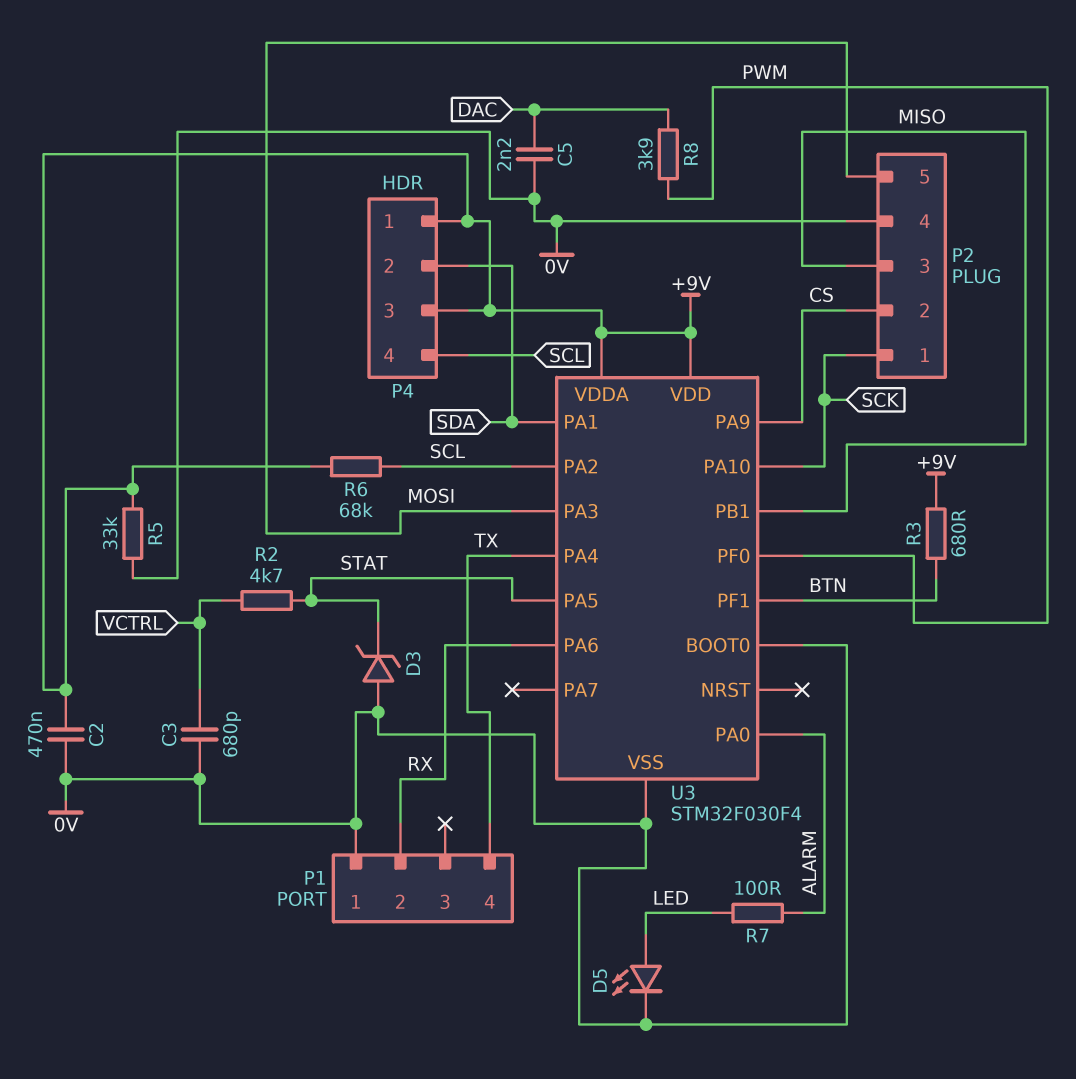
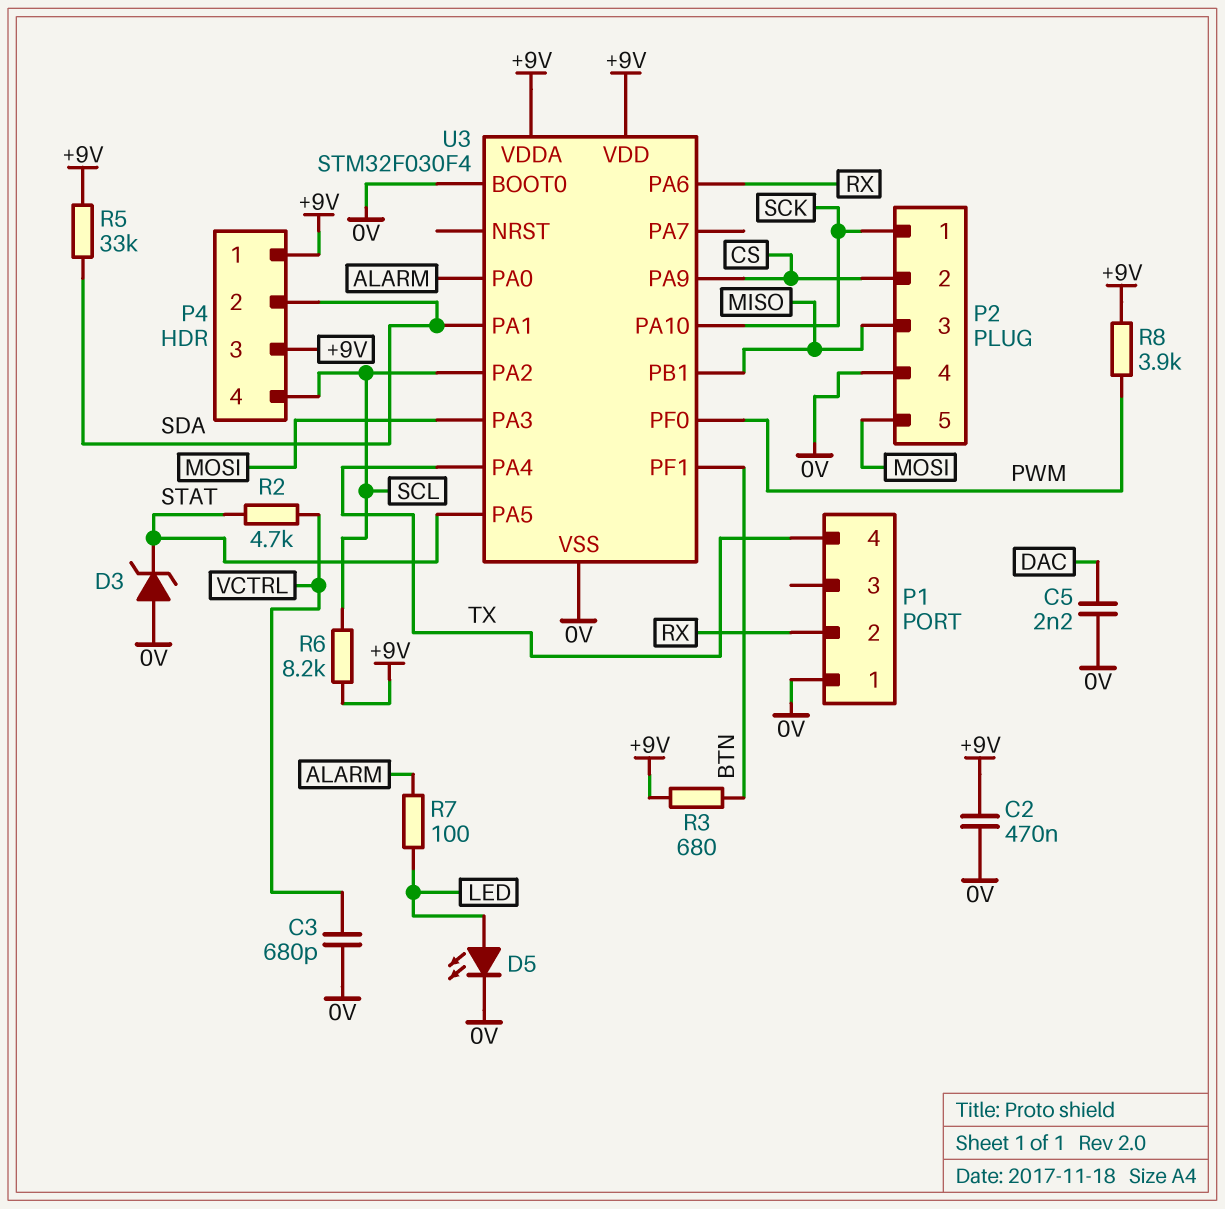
R5: 33k (+9V, 0V) -> 33k (+9V, SDA)
R6: 68k (+9V, SCL) -> 8.2k (+9V, SCL)
R8: 3.9k (DAC, PWM) -> 3.9k (+9V, PWM)

